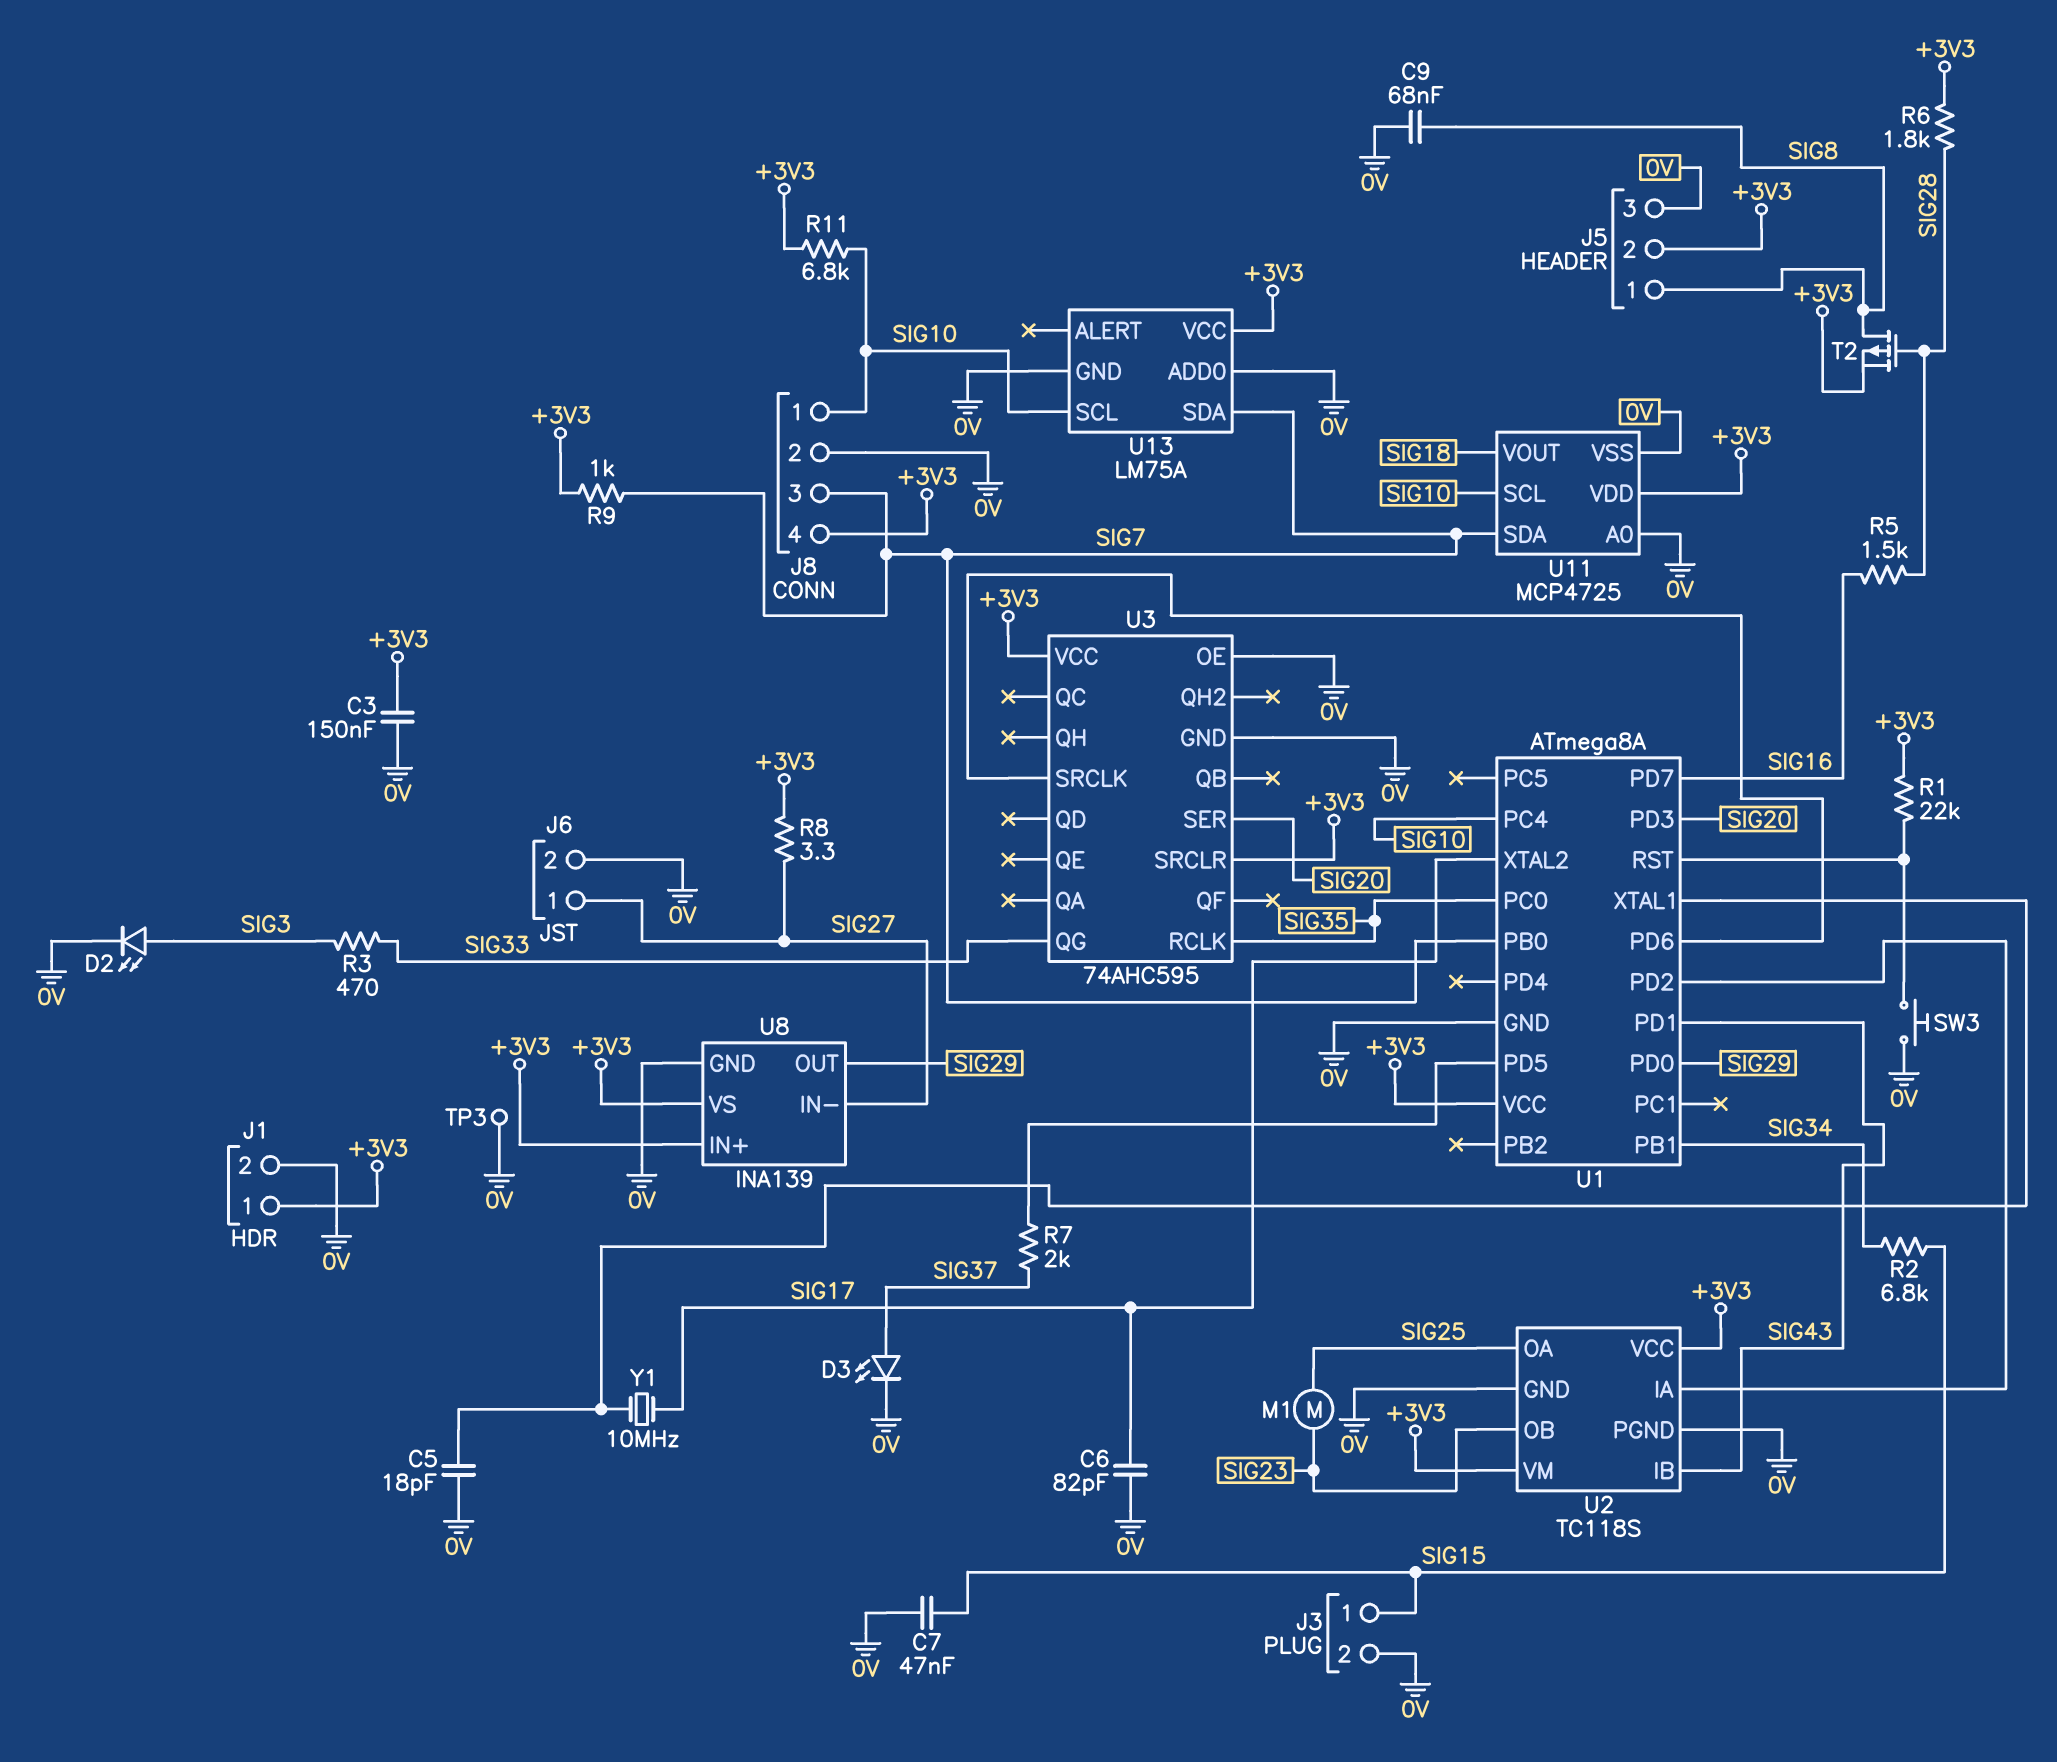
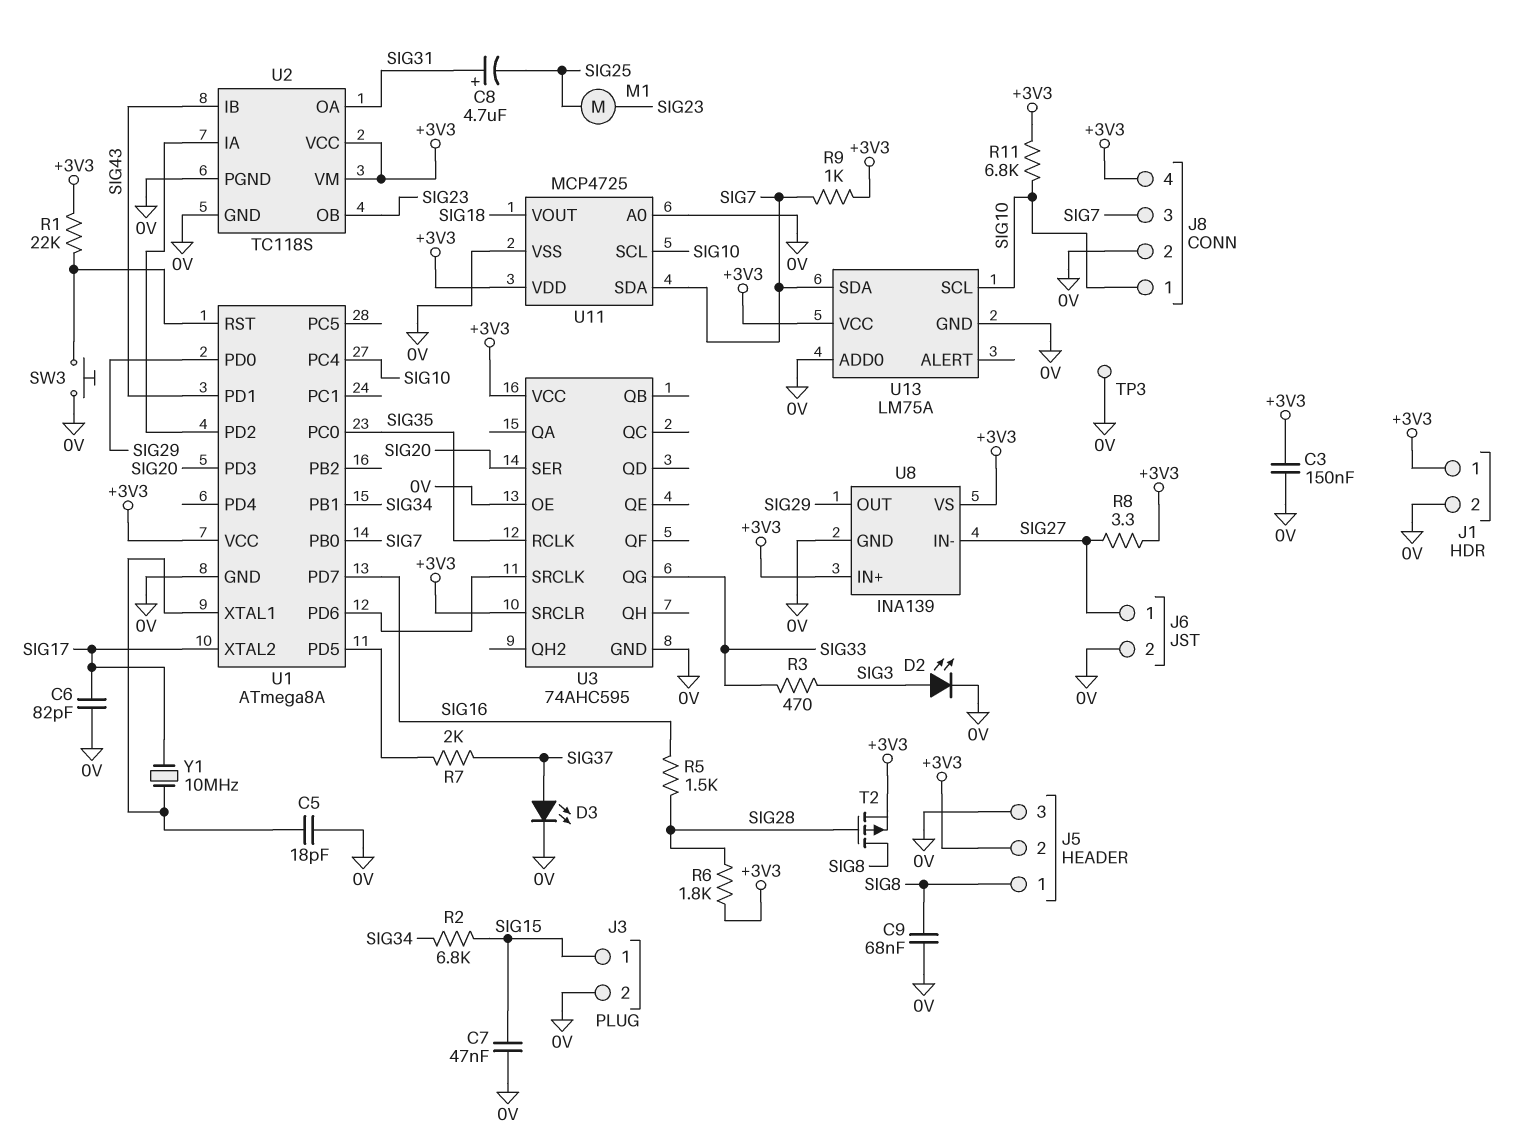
C8: none -> 4.7uF (plus SIG31, minus SIG25)
U2 pin OA: SIG25 -> SIG31

